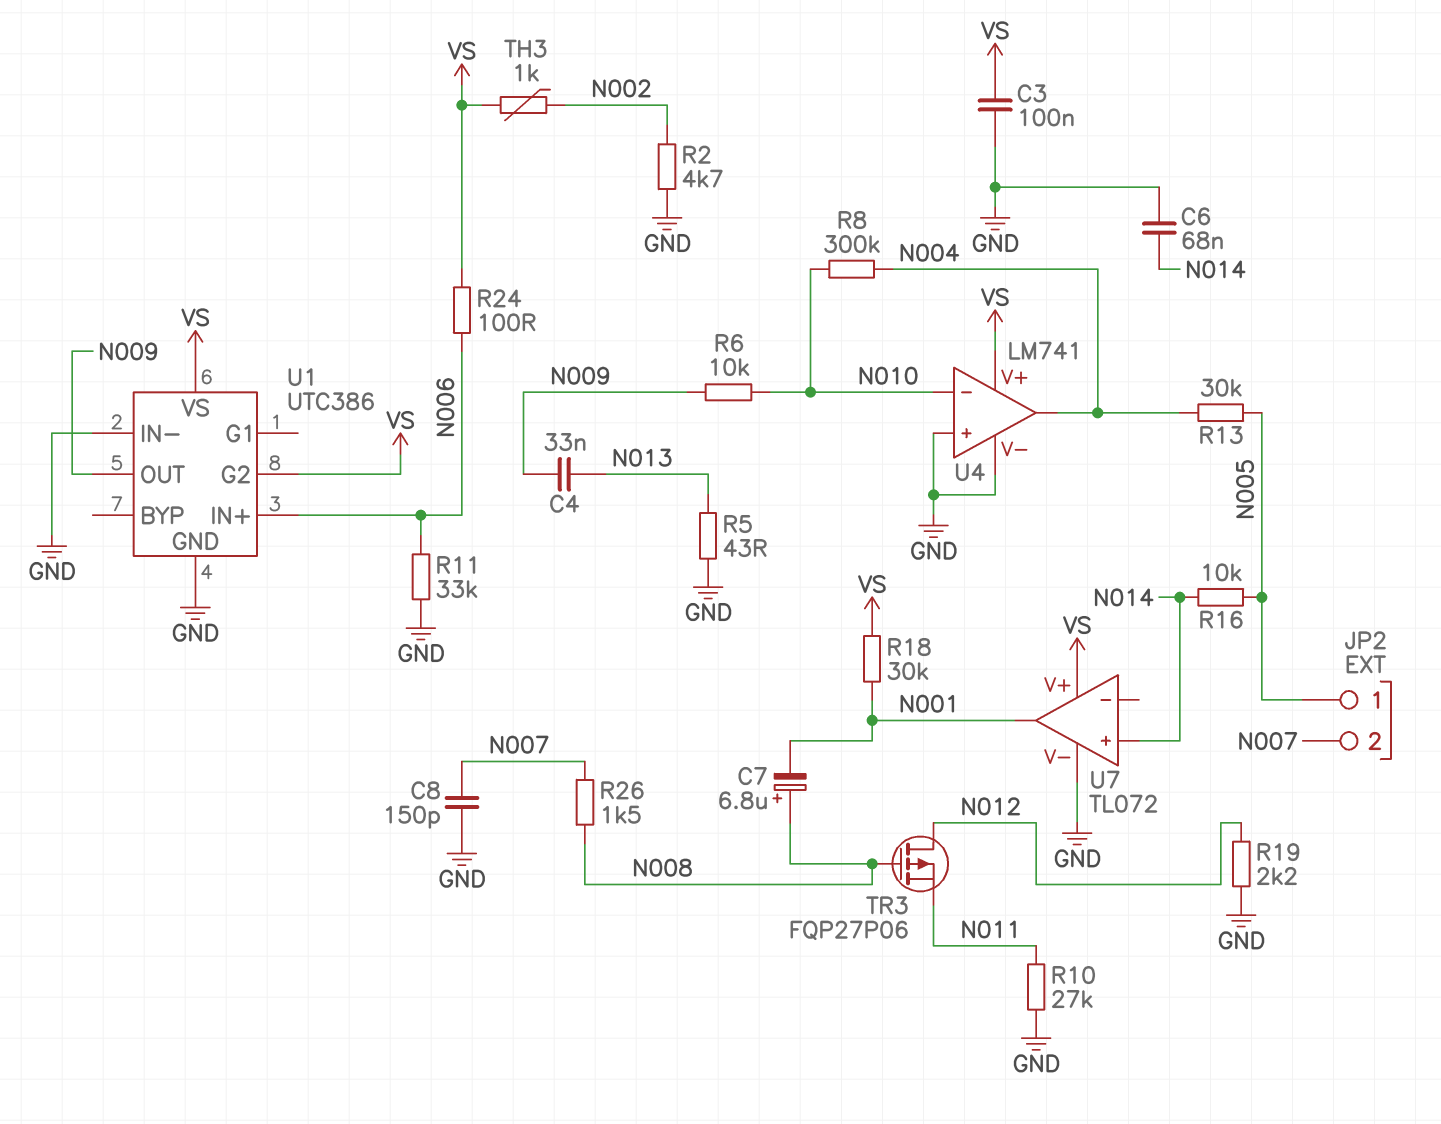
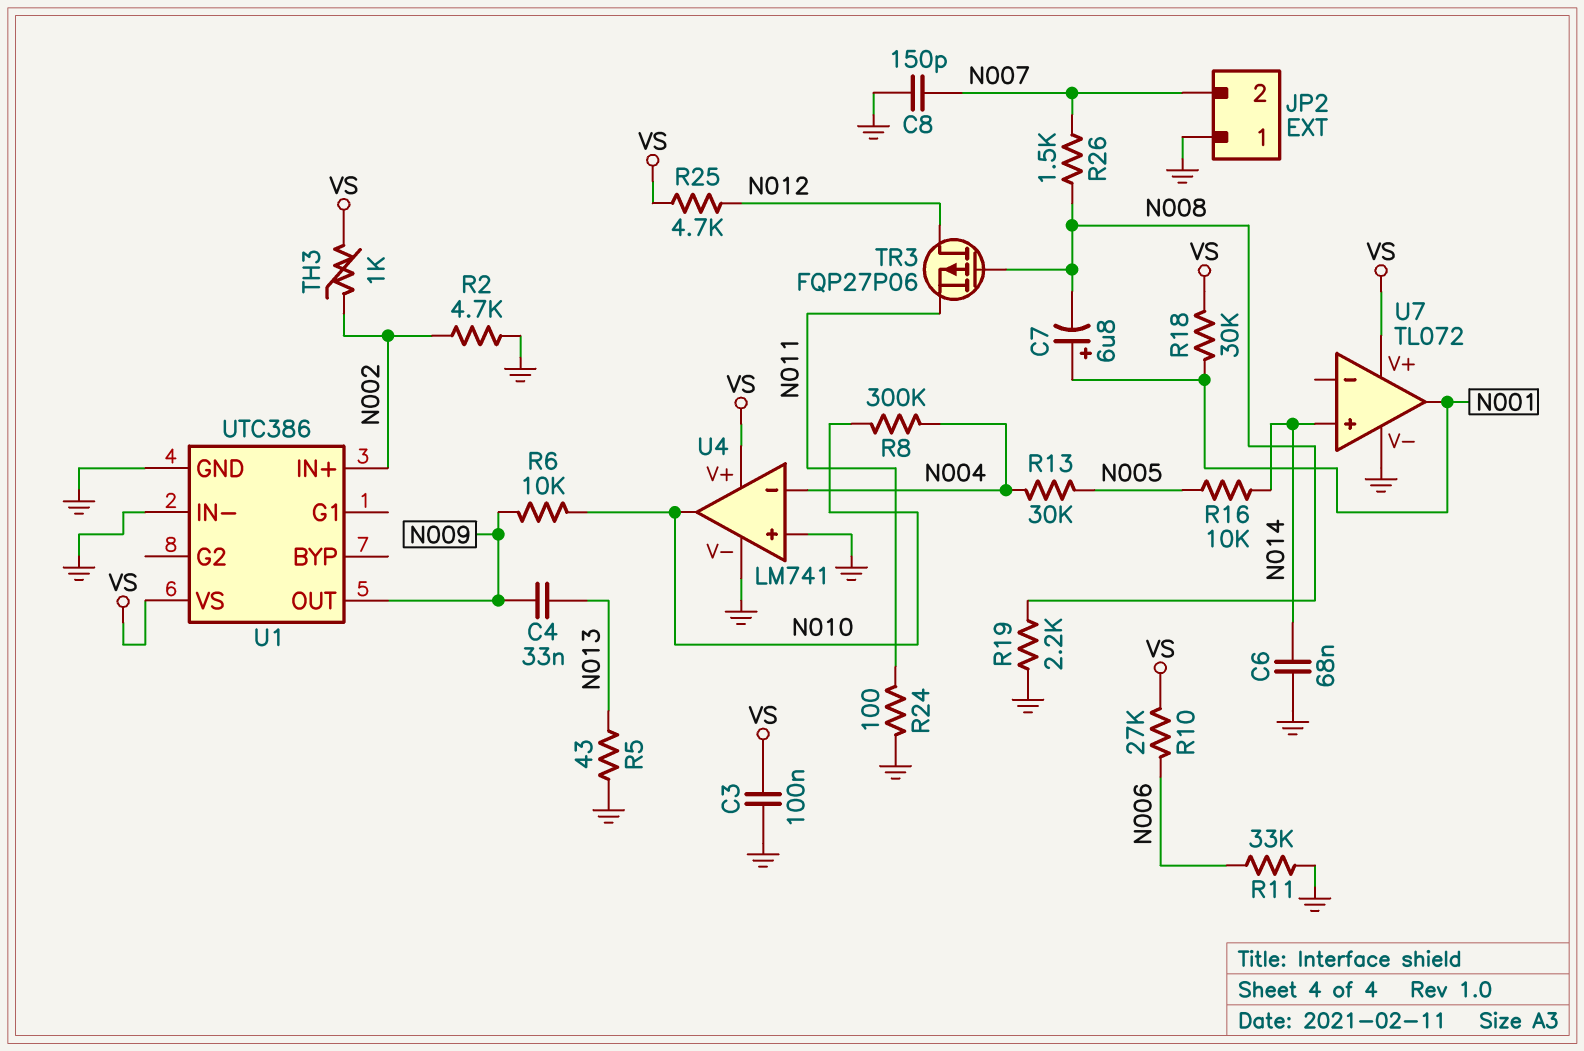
C7: 6.8uF (plus N008, minus N001) -> 6.8uF (plus N001, minus N008)
JP2 pin 1: N005 -> GND
R10: 27k (GND, N011) -> 27k (N006, VS)
R19: 2.2k (GND, N012) -> 2.2k (GND, N008)
R24: 100 (N006, VS) -> 100 (GND, N011)
R25: none -> 4.7k (N012, VS)
U1 pin G2: VS -> none
U1 pin IN+: N006 -> N002
U4 pin in-: N010 -> N004
U4 pin out: N004 -> N010

